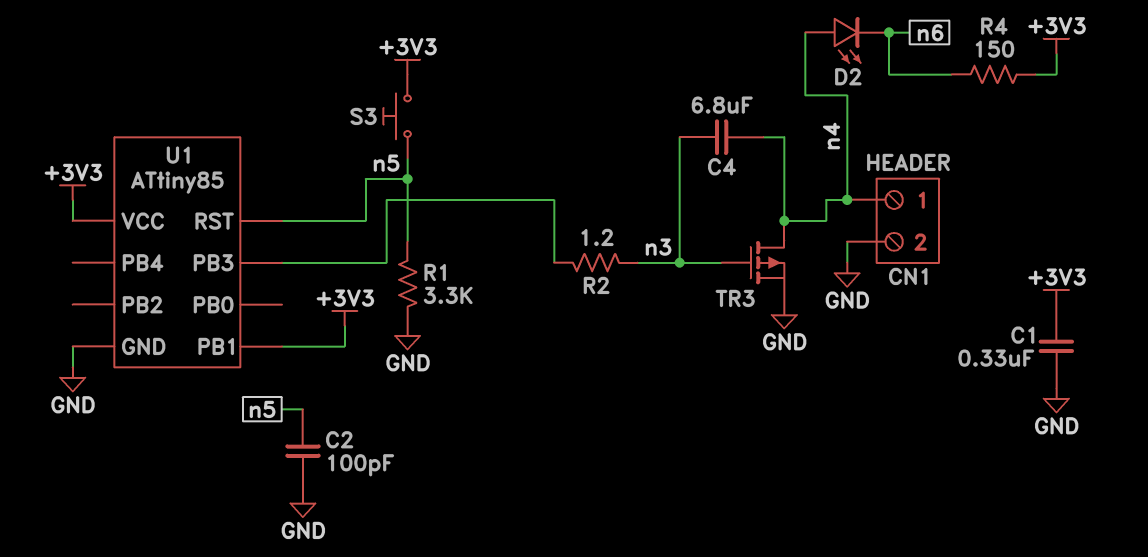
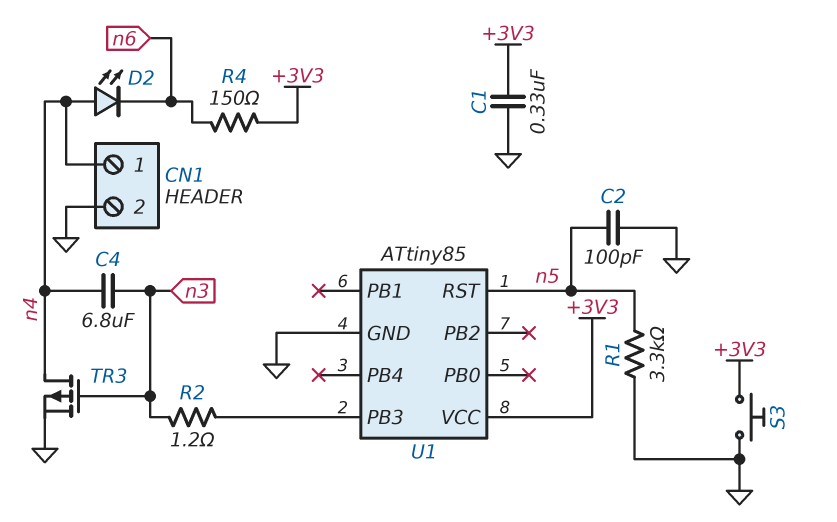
S3: button (+3V3, n5) -> button (+3V3, GND)
U1 pin PB1: +3V3 -> none

